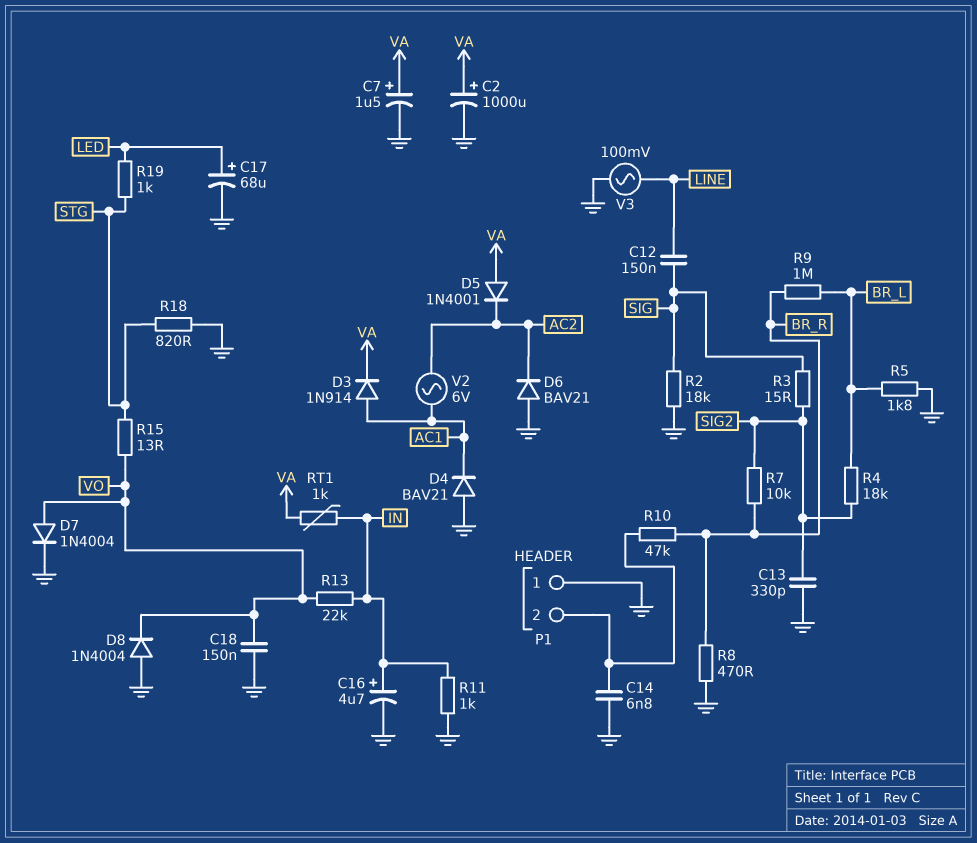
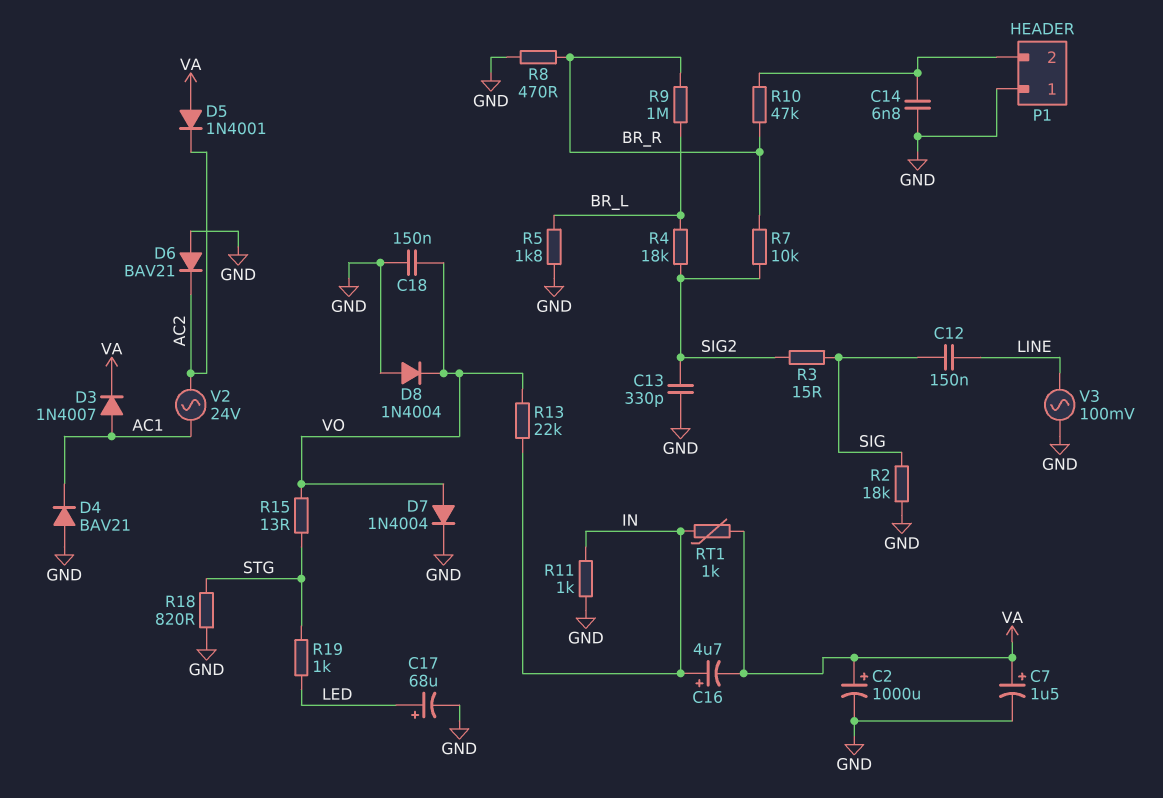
C16: 4.7uF (plus IN, minus GND) -> 4.7uF (plus IN, minus VA)
D3: diode 1N914 (A AC1, K VA) -> diode 1N4007 (A AC1, K VA)
V2: AC 6V (AC1, AC2) -> AC 24V (AC1, AC2)

